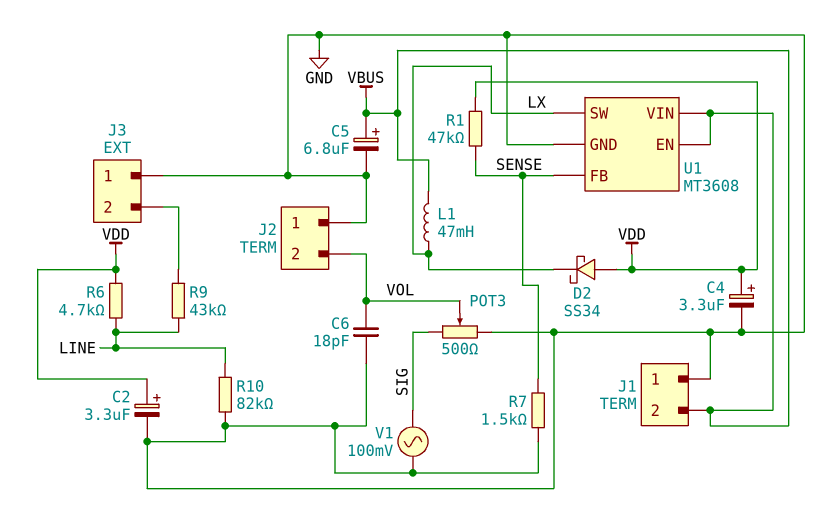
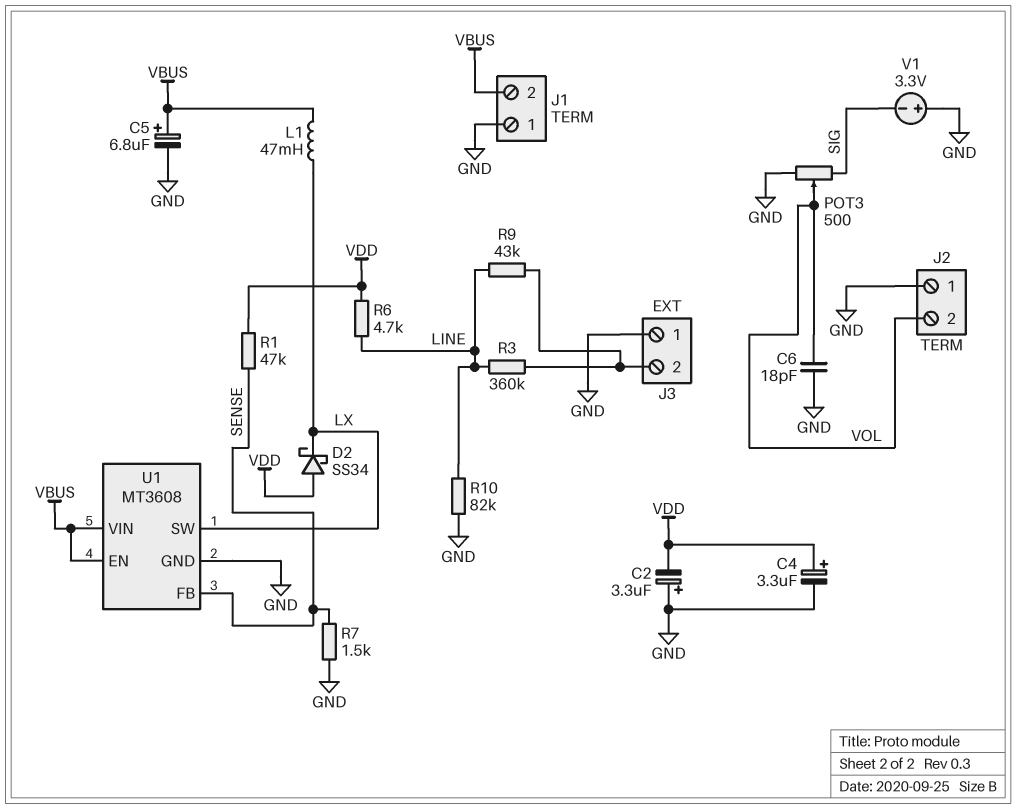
C2: 3.3uF (plus VDD, minus GND) -> 3.3uF (plus GND, minus VDD)
R3: none -> 360k (J3/2, LINE)
V1: AC 100mV (GND, SIG) -> 3.3V (plus GND, minus SIG)

